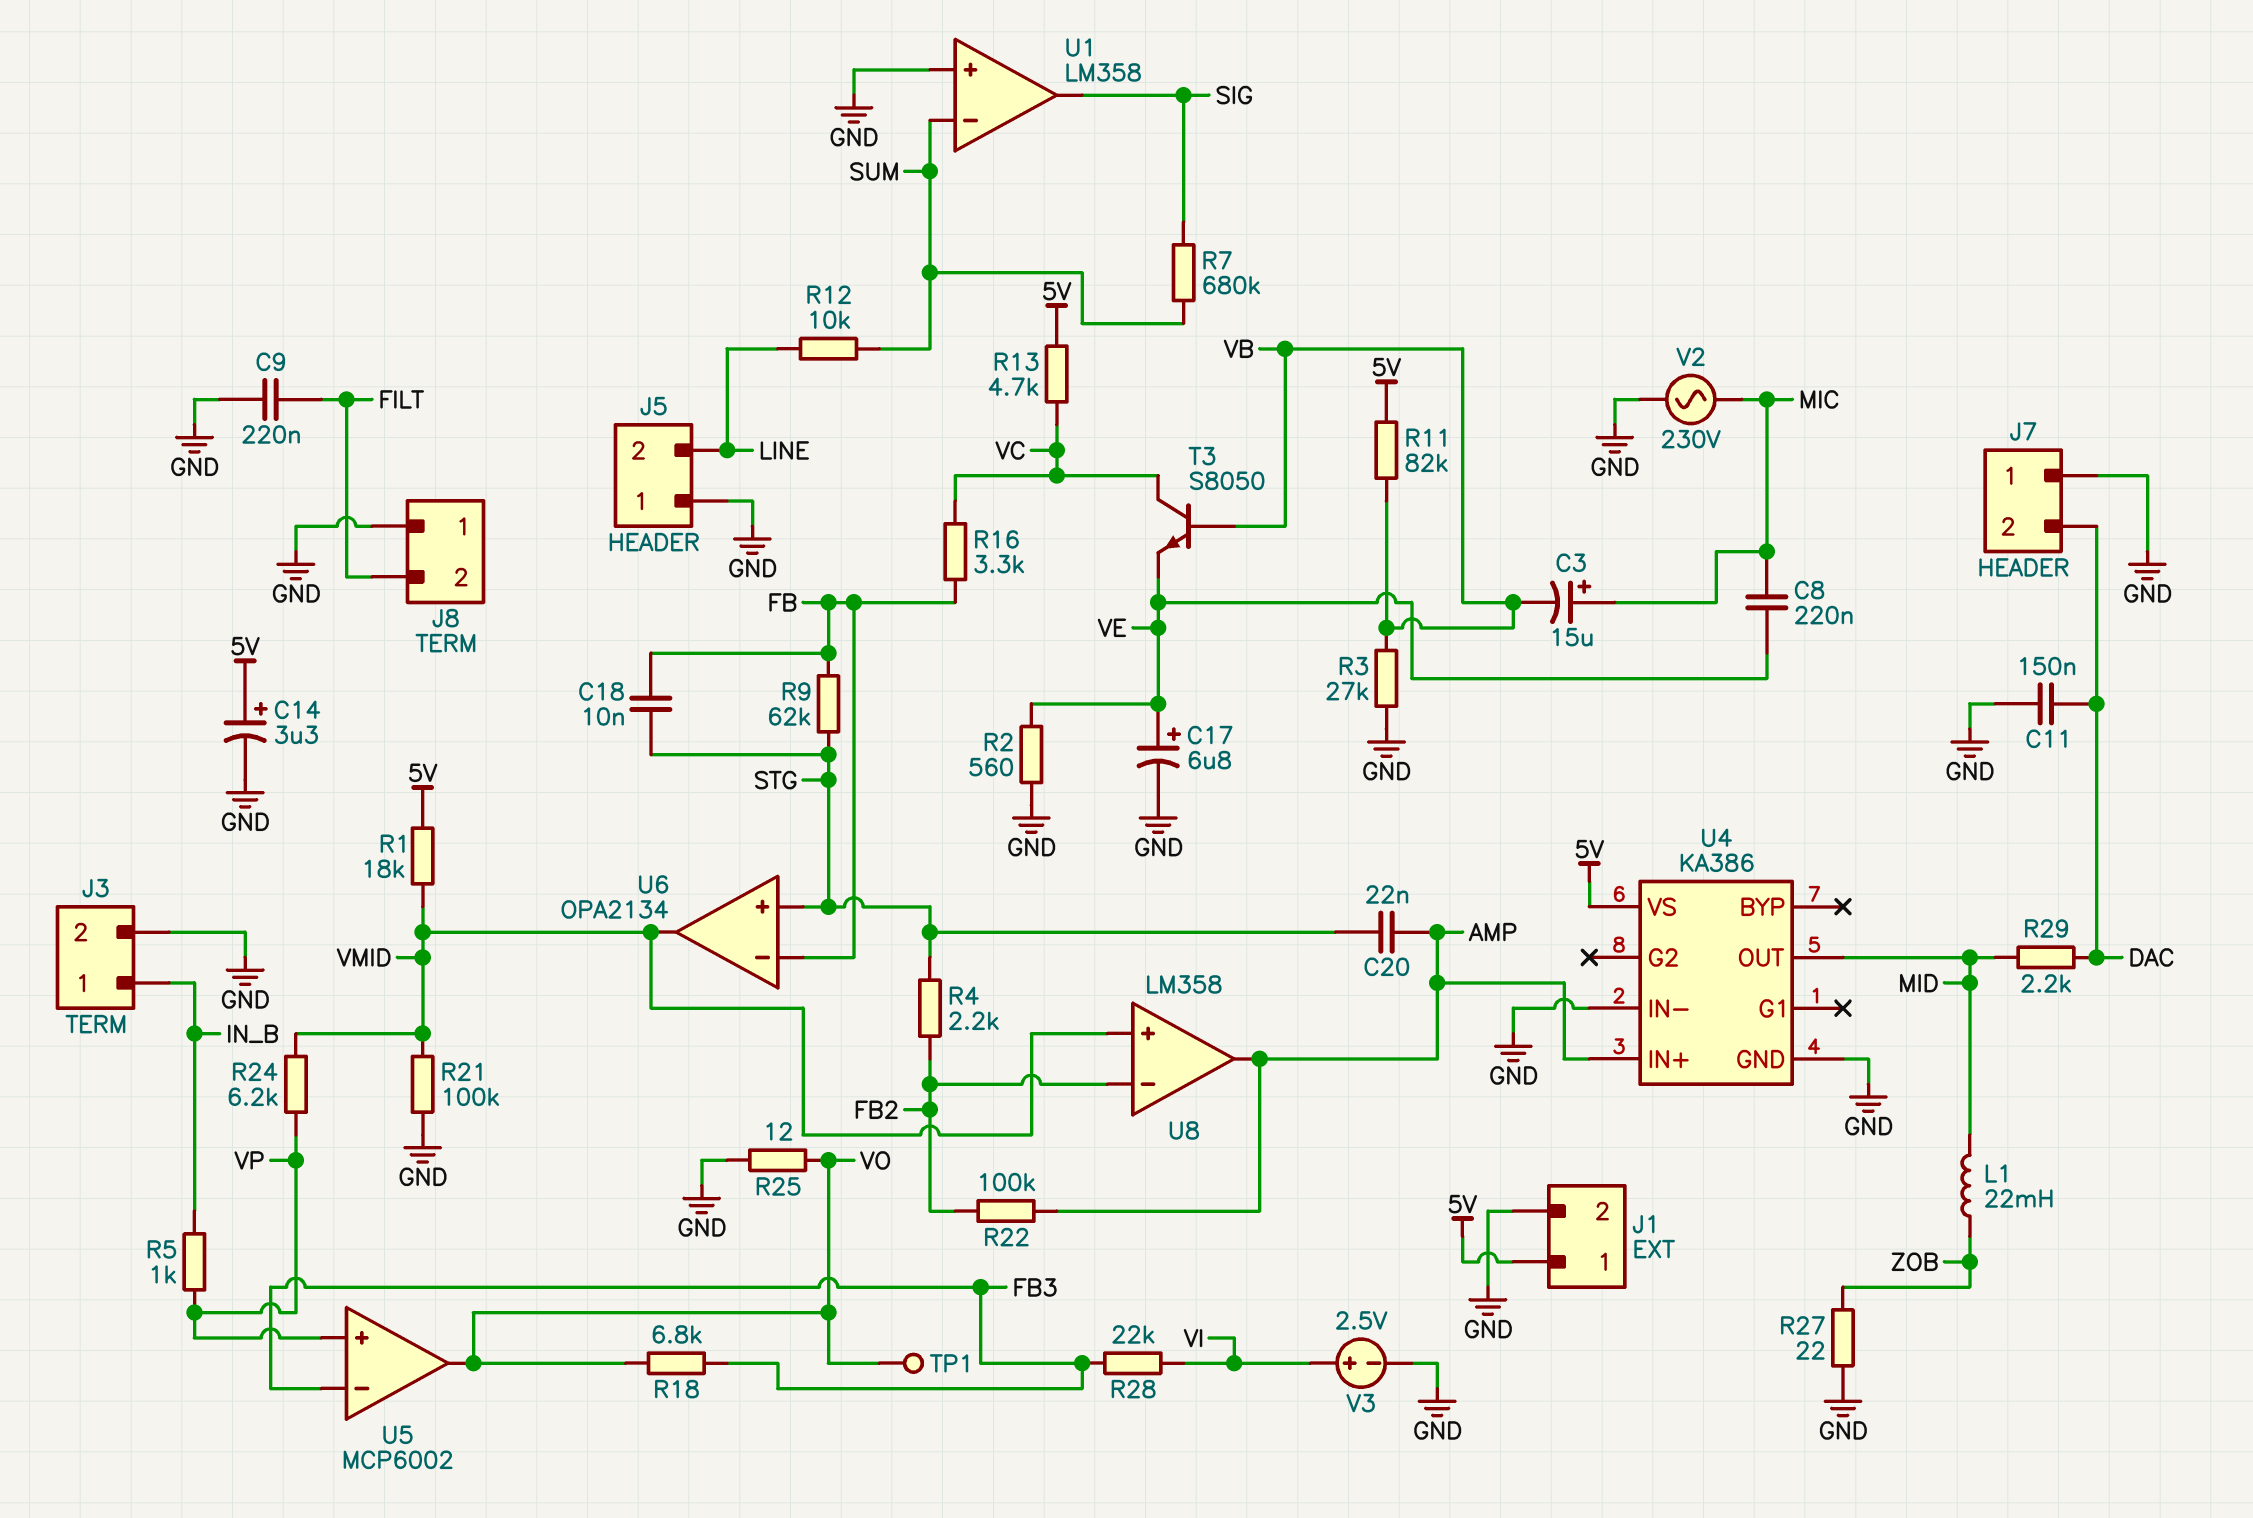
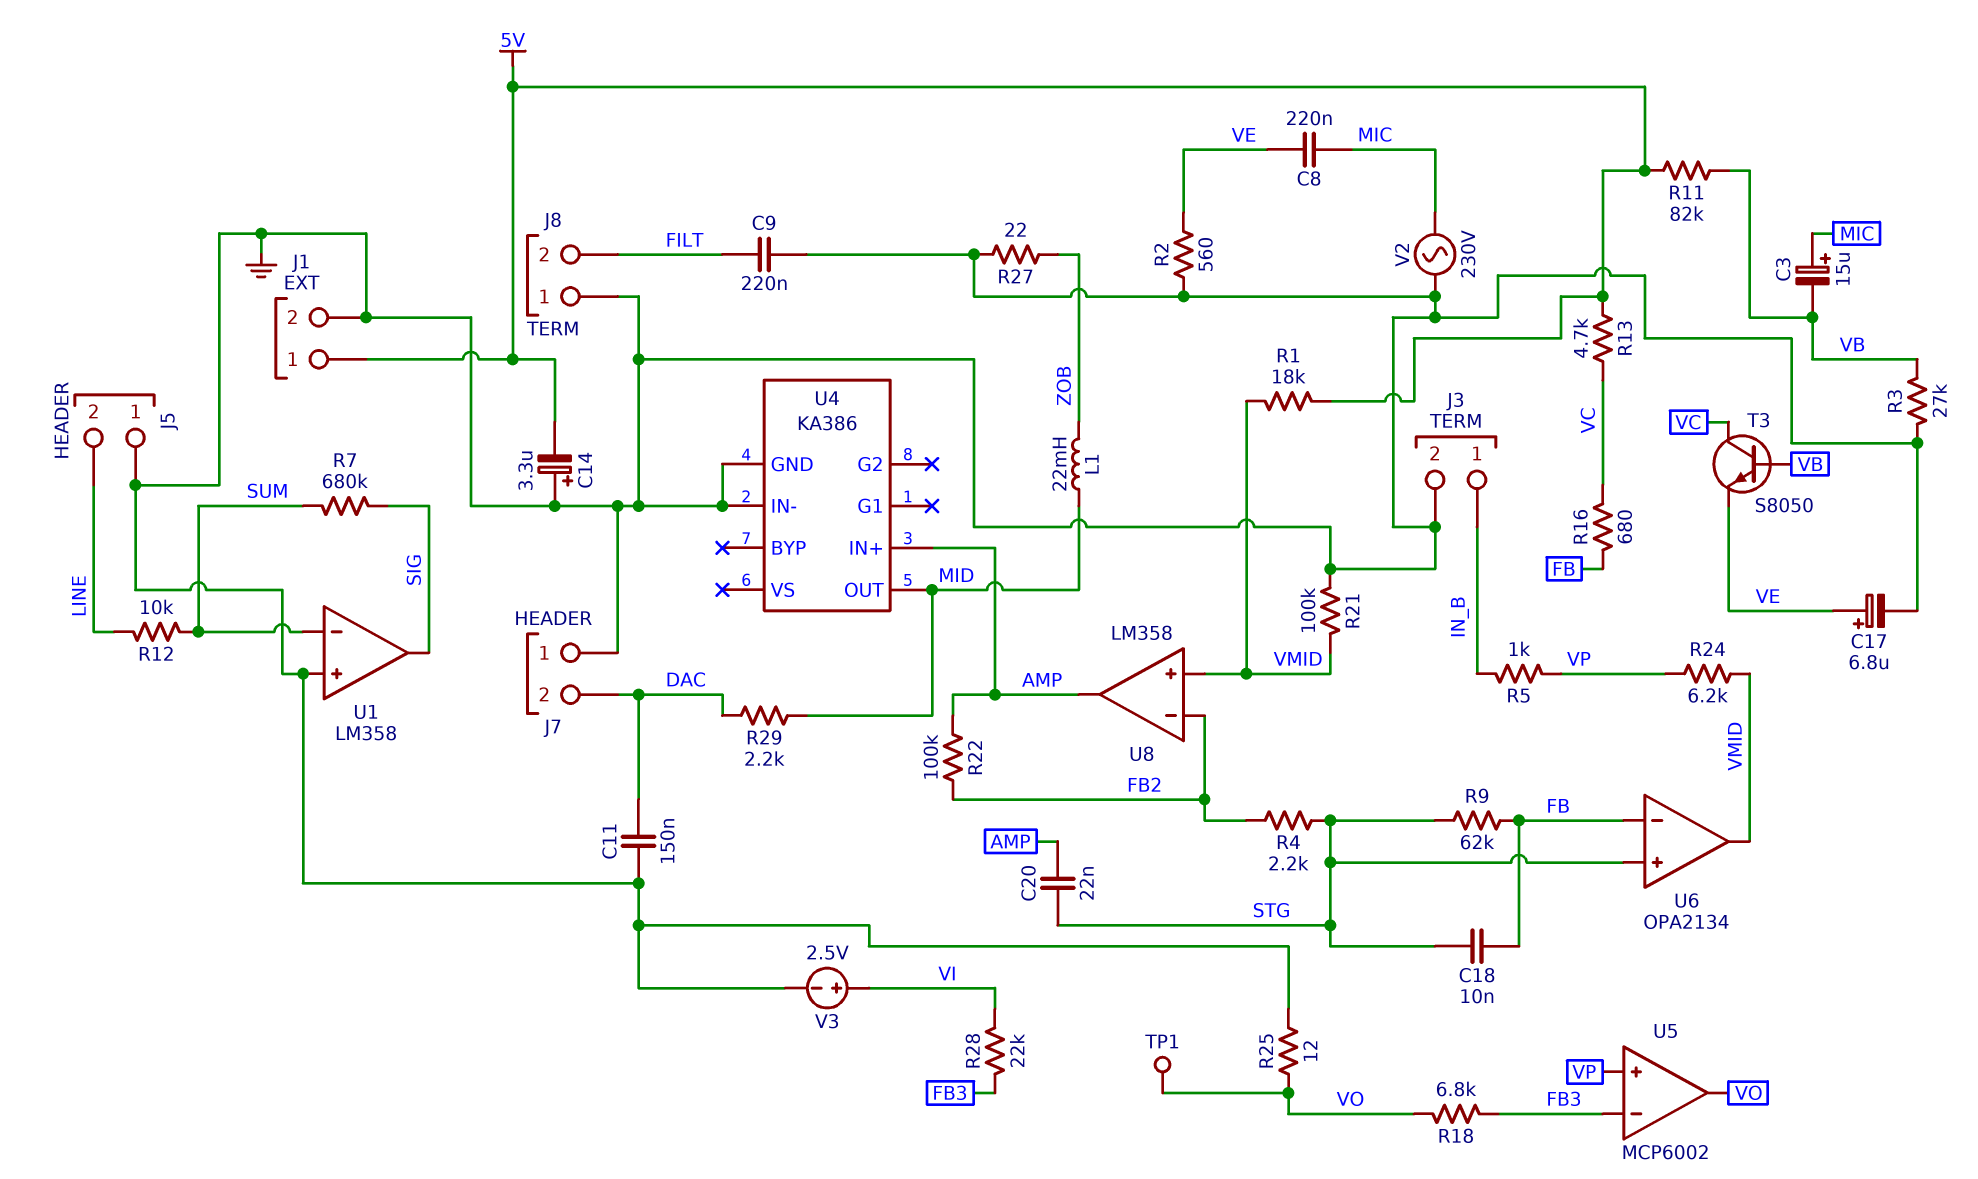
C14: 3.3uF (plus 5V, minus GND) -> 3.3uF (plus GND, minus 5V)
R16: 3.3k (FB, VC) -> 680 (FB, VC)
U4 pin VS: 5V -> none

